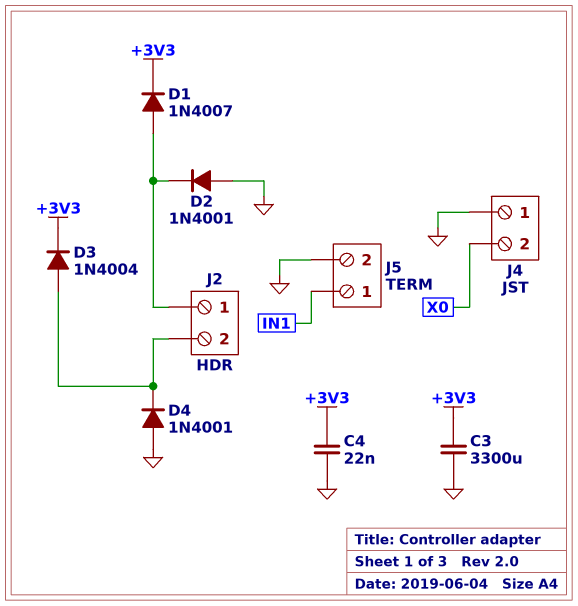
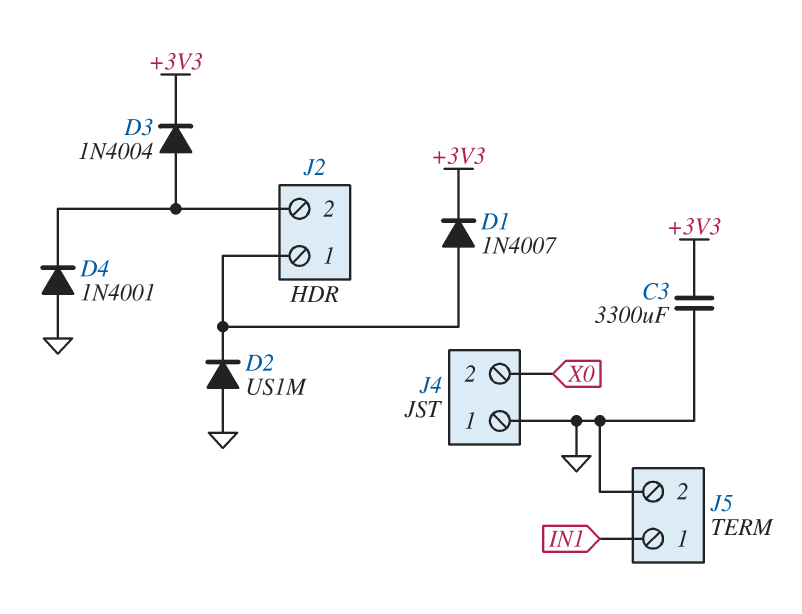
C4: 22nF (+3V3, GND) -> none
D2: diode 1N4001 (A GND, K J2/1) -> diode US1M (A GND, K J2/1)

